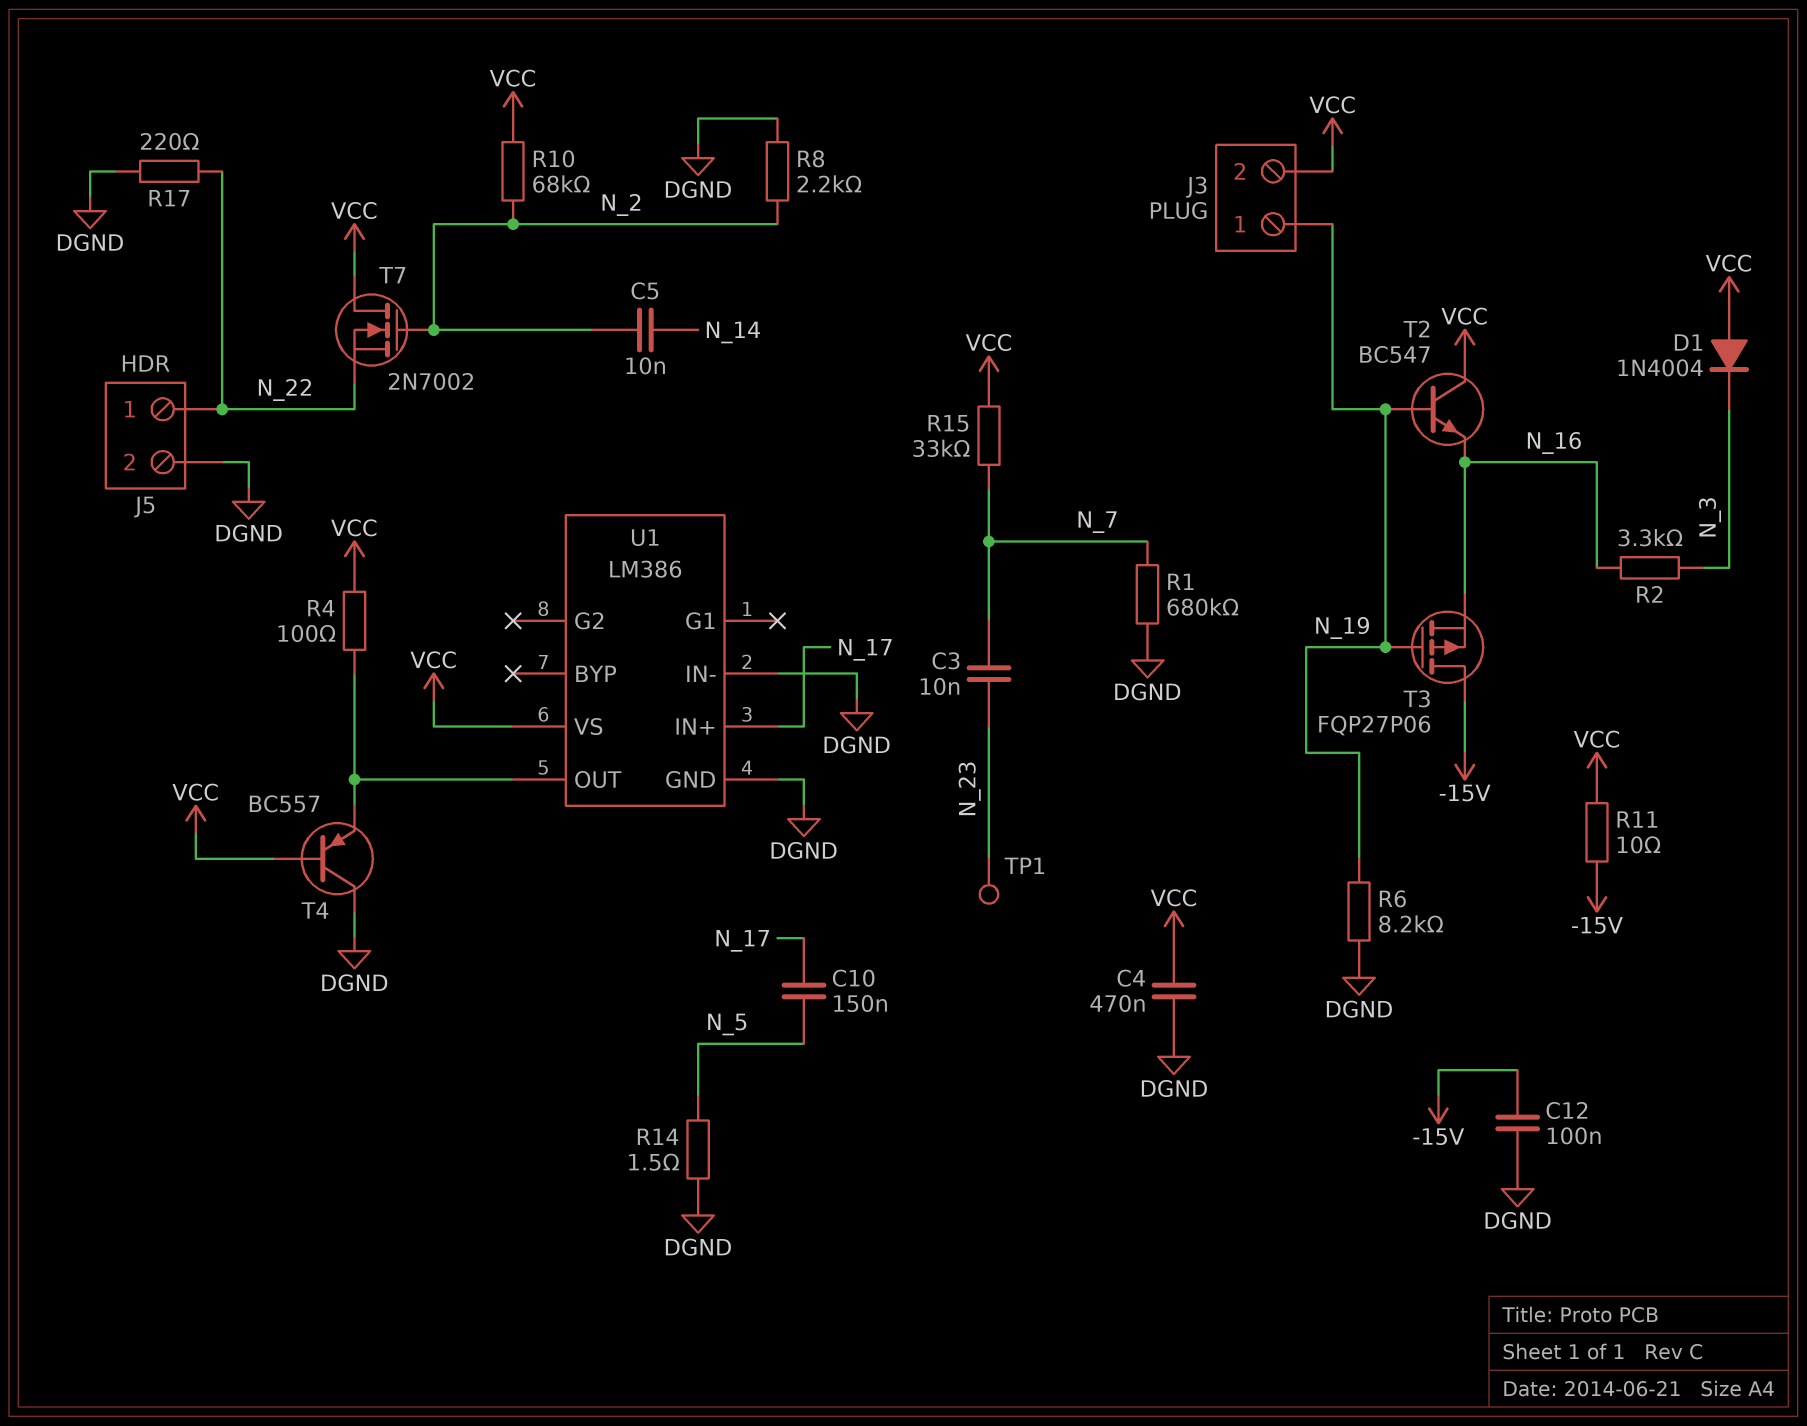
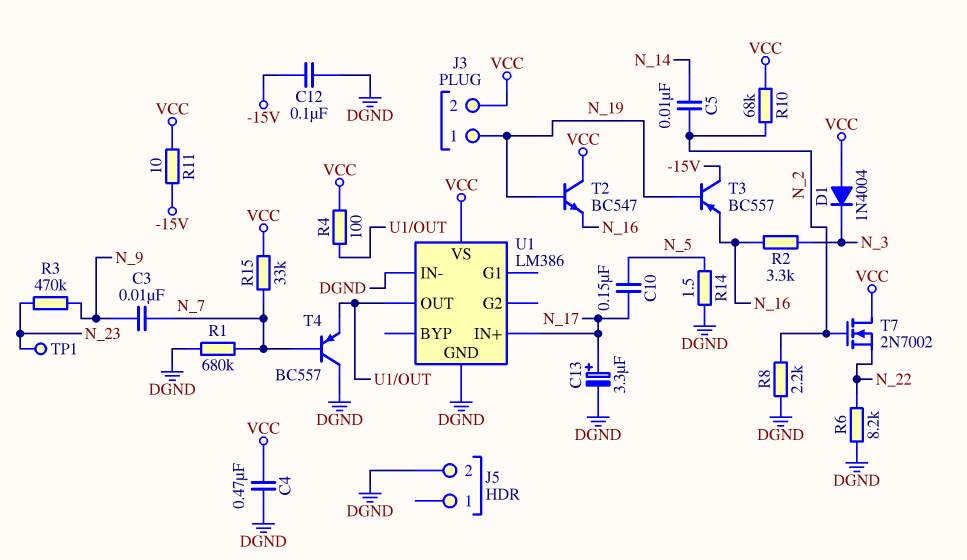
C3: 10nF (N_7, N_23) -> 10nF (N_7, N_9)
C13: none -> 3.3uF (plus N_17, minus DGND)
J5 pin 1: N_22 -> none
R3: none -> 470k (N_9, N_23)
R6: 8.2k (DGND, N_19) -> 8.2k (DGND, N_22)
R17: 220 (DGND, N_22) -> none
T3: PMOS FQP27P06 (G N_19, D -15V, S N_16) -> PNP BC557 (B N_19, C -15V, E N_16)
T4: PNP BC557 (B VCC, C DGND, E U1/OUT) -> PNP BC557 (B N_7, C DGND, E U1/OUT)

